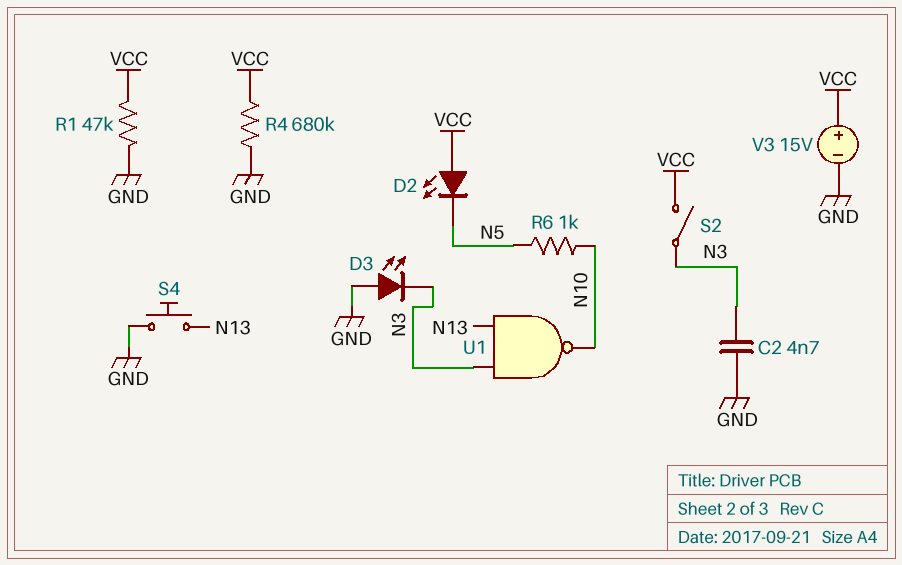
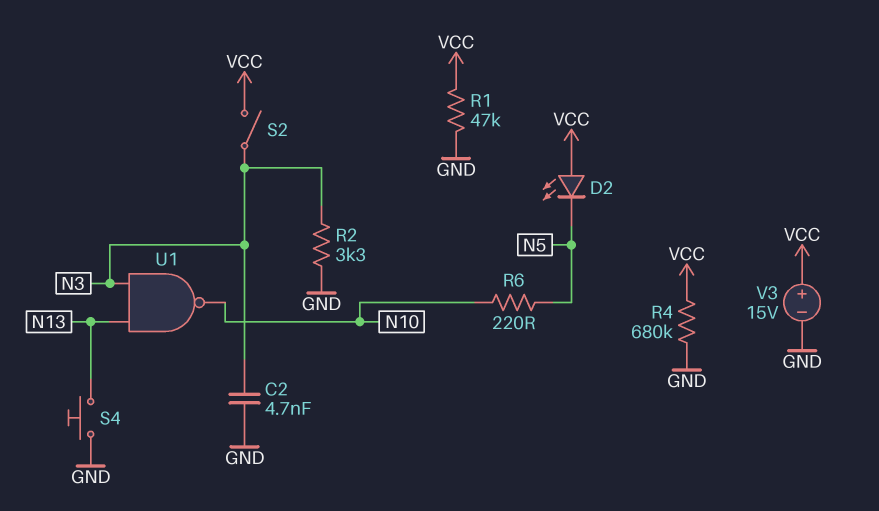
D3: LED (A GND, K N3) -> none
R2: none -> 3.3k (GND, N3)
R6: 1k (N5, N10) -> 220 (N5, N10)

